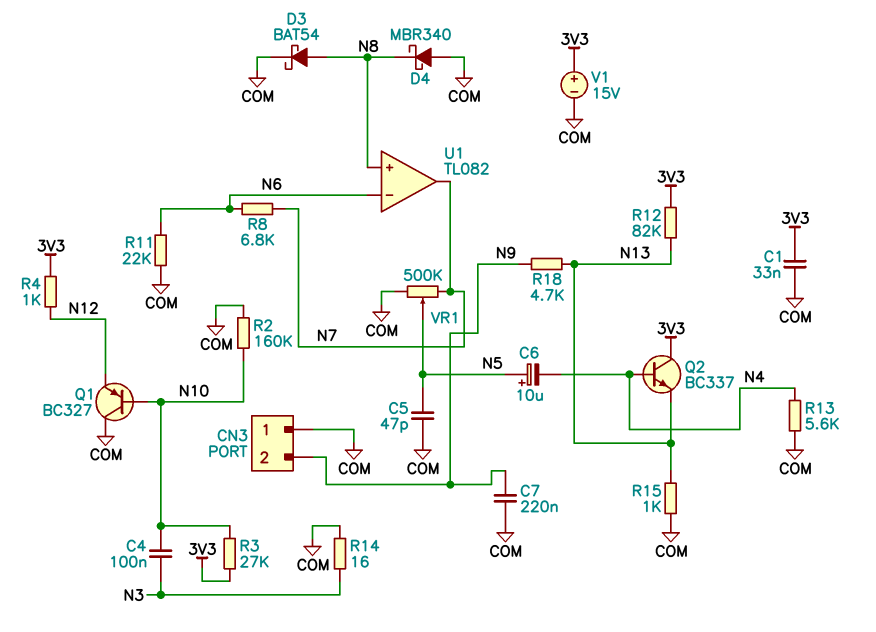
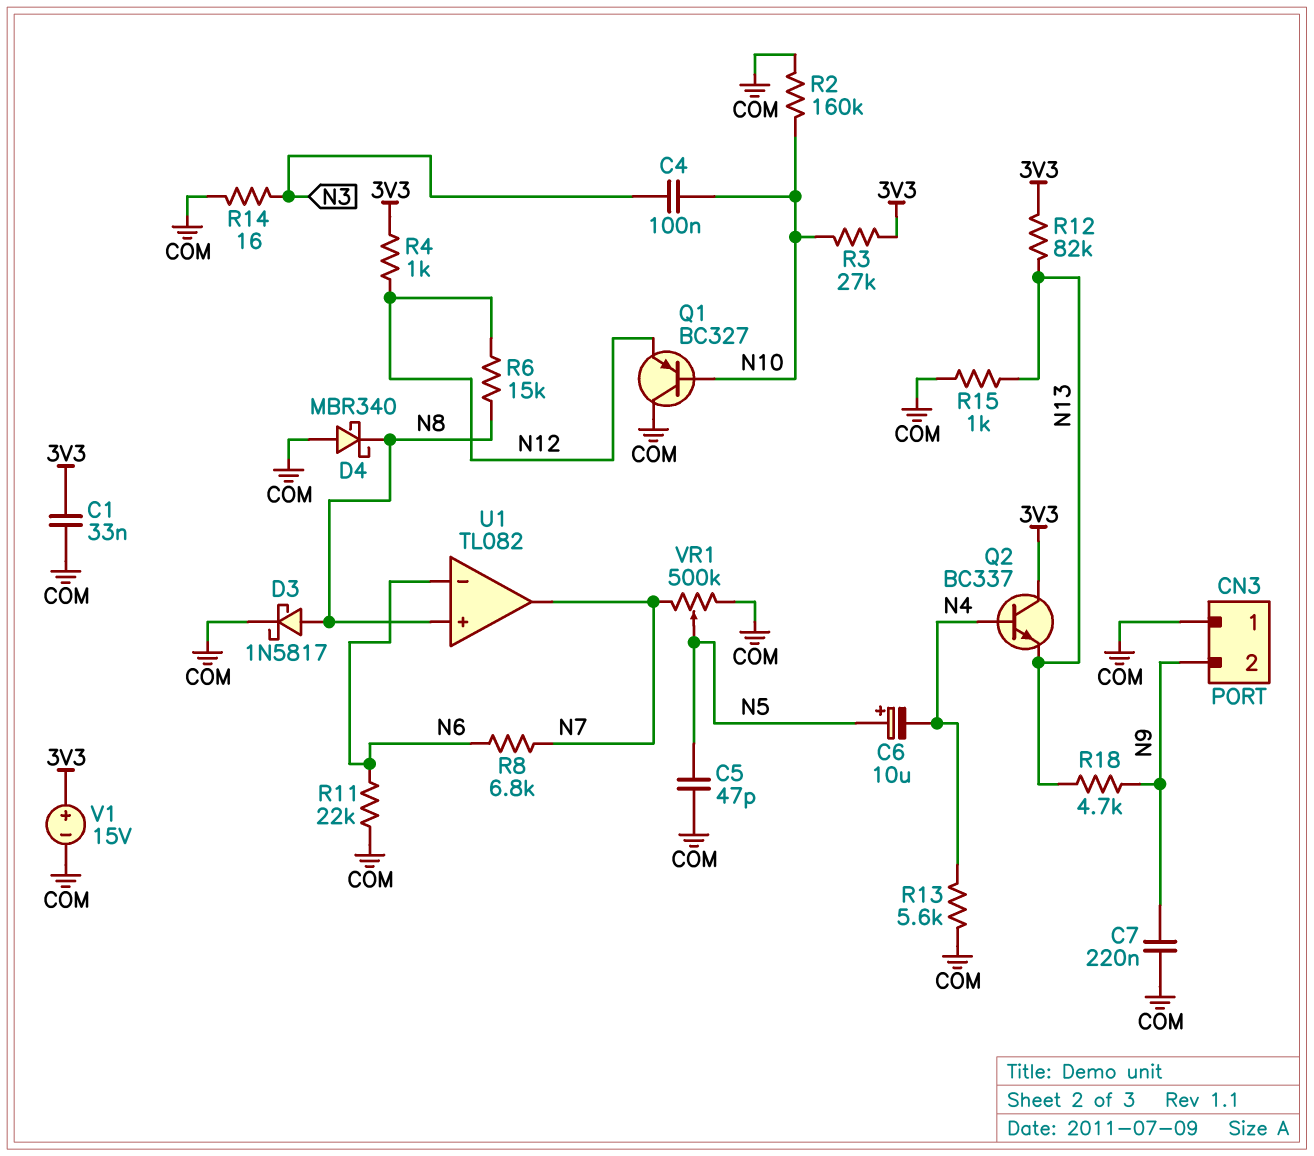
D3: schottky BAT54 (A N8, K COM) -> schottky 1N5817 (A N8, K COM)
R6: none -> 15k (N8, N12)

